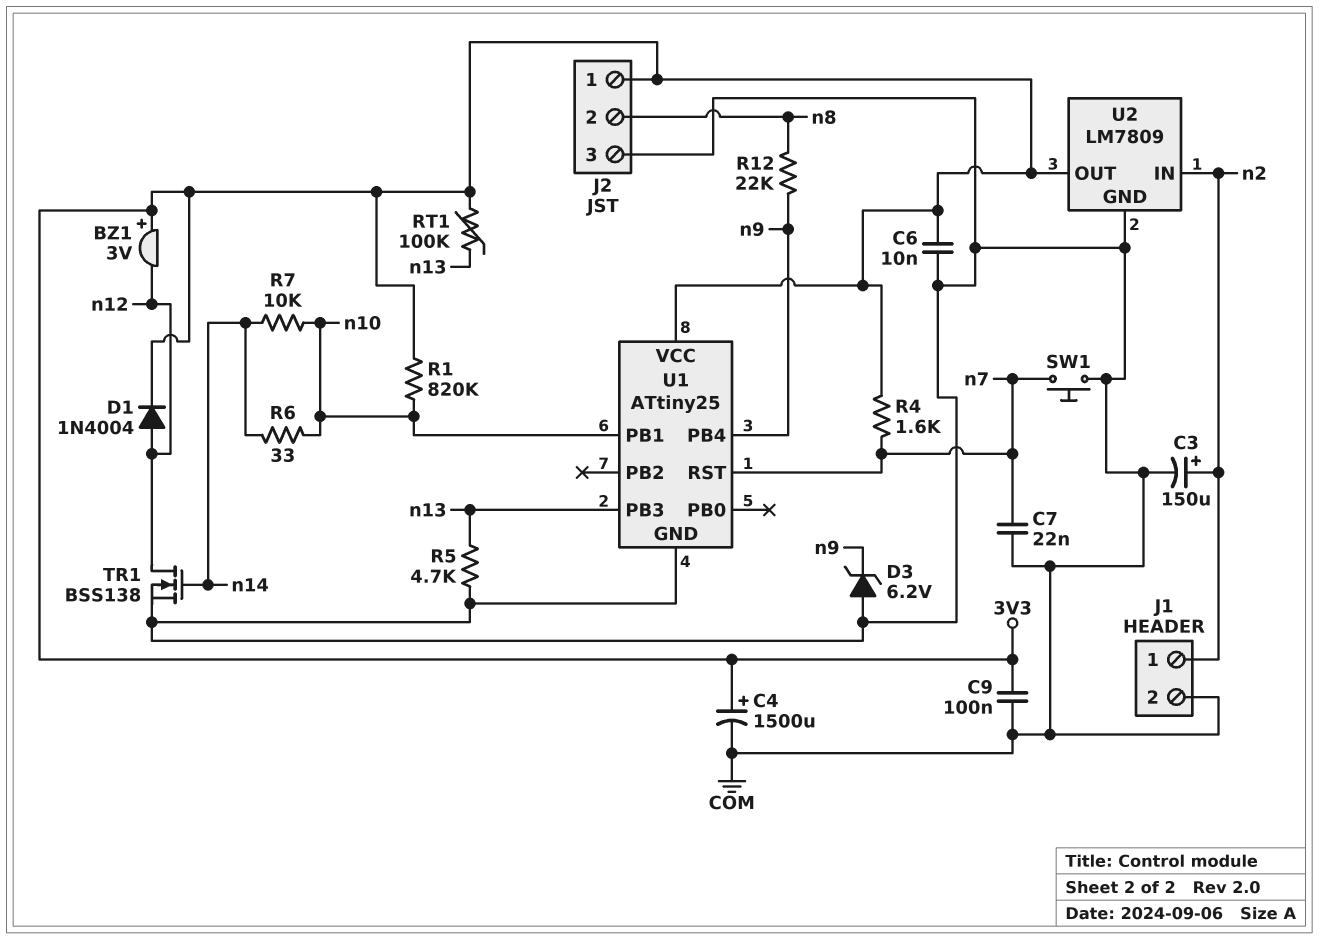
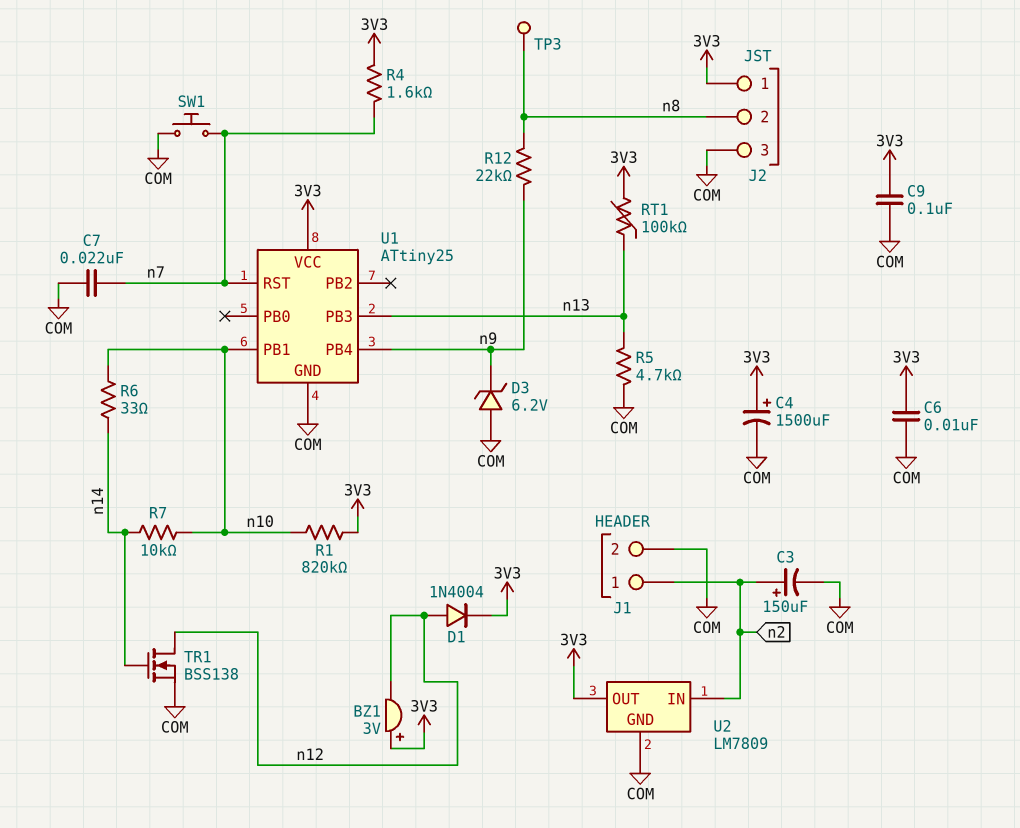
TP3: none -> test point (n8)

